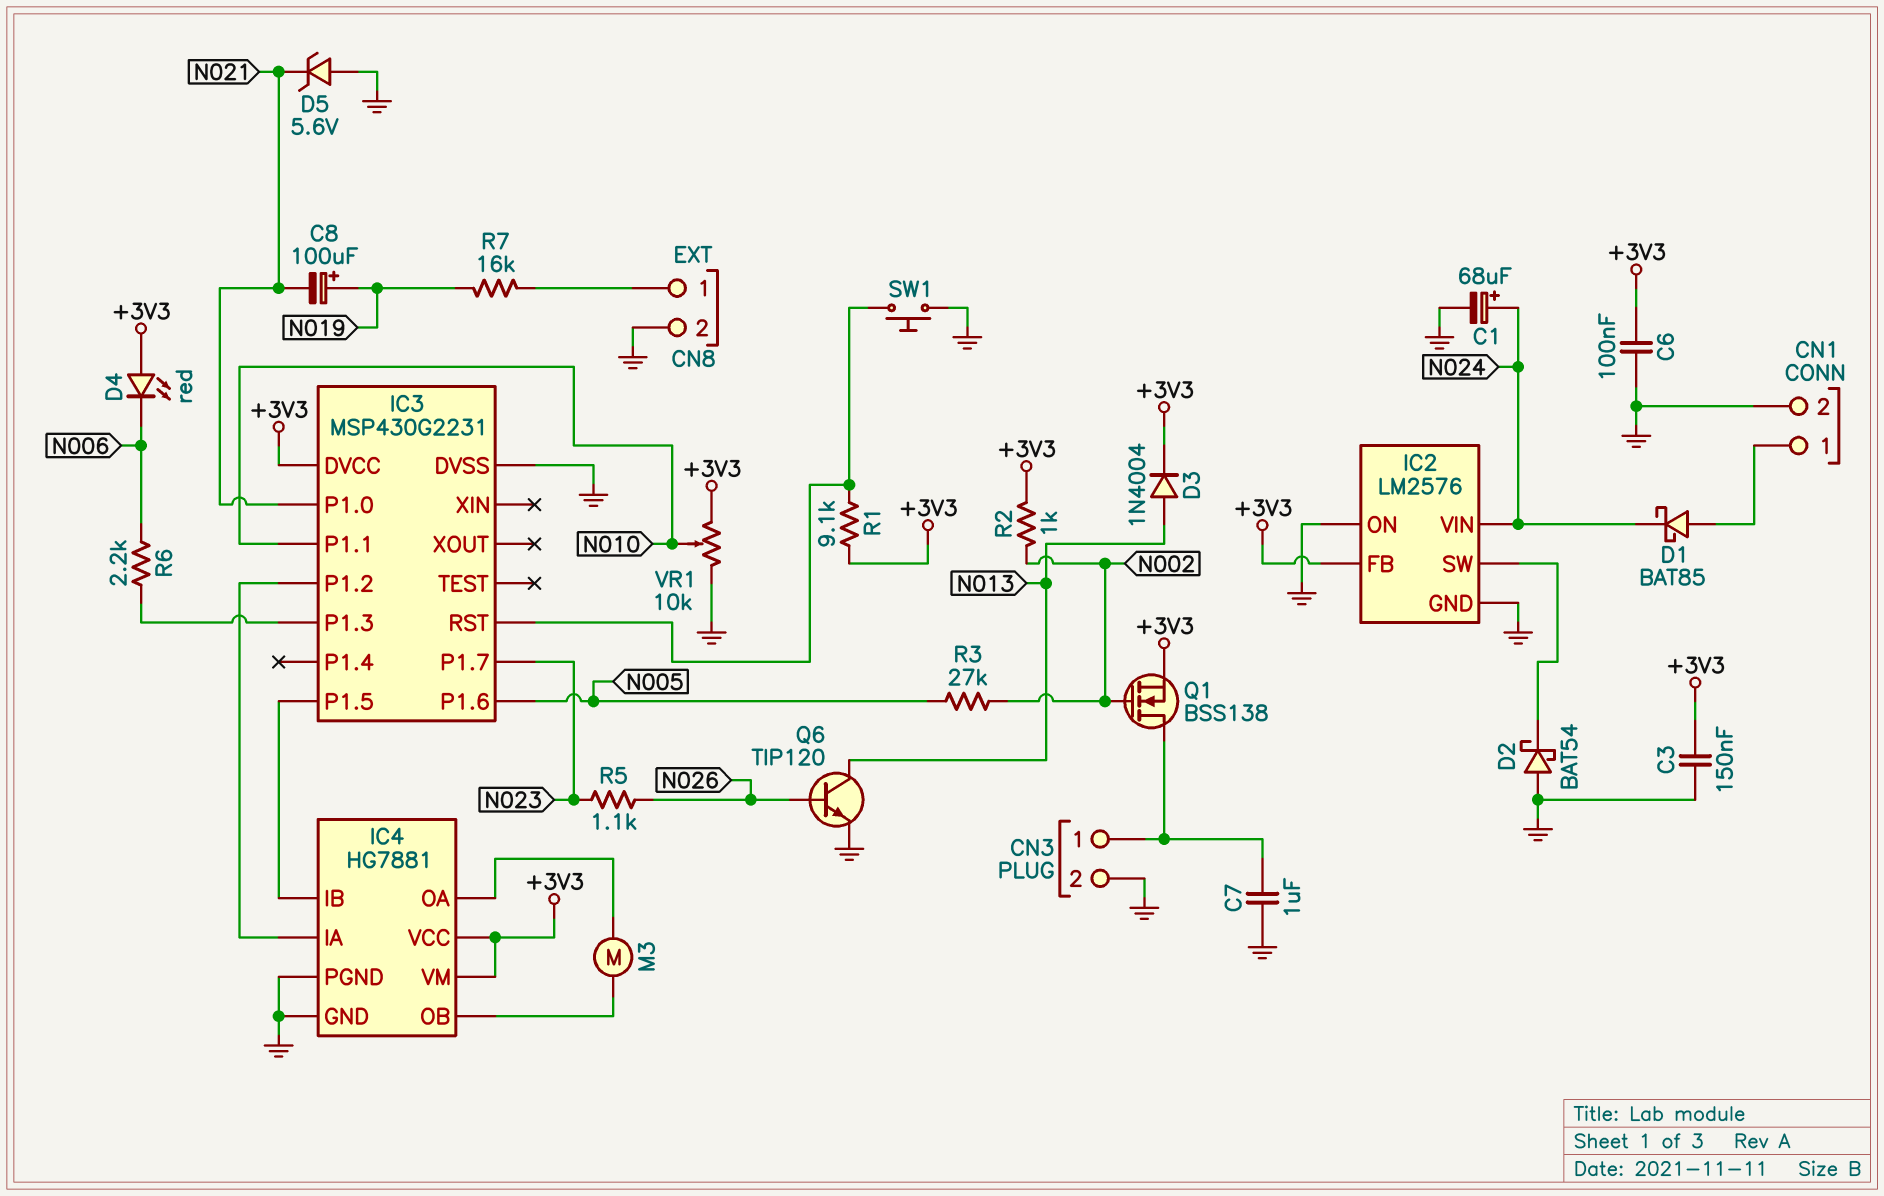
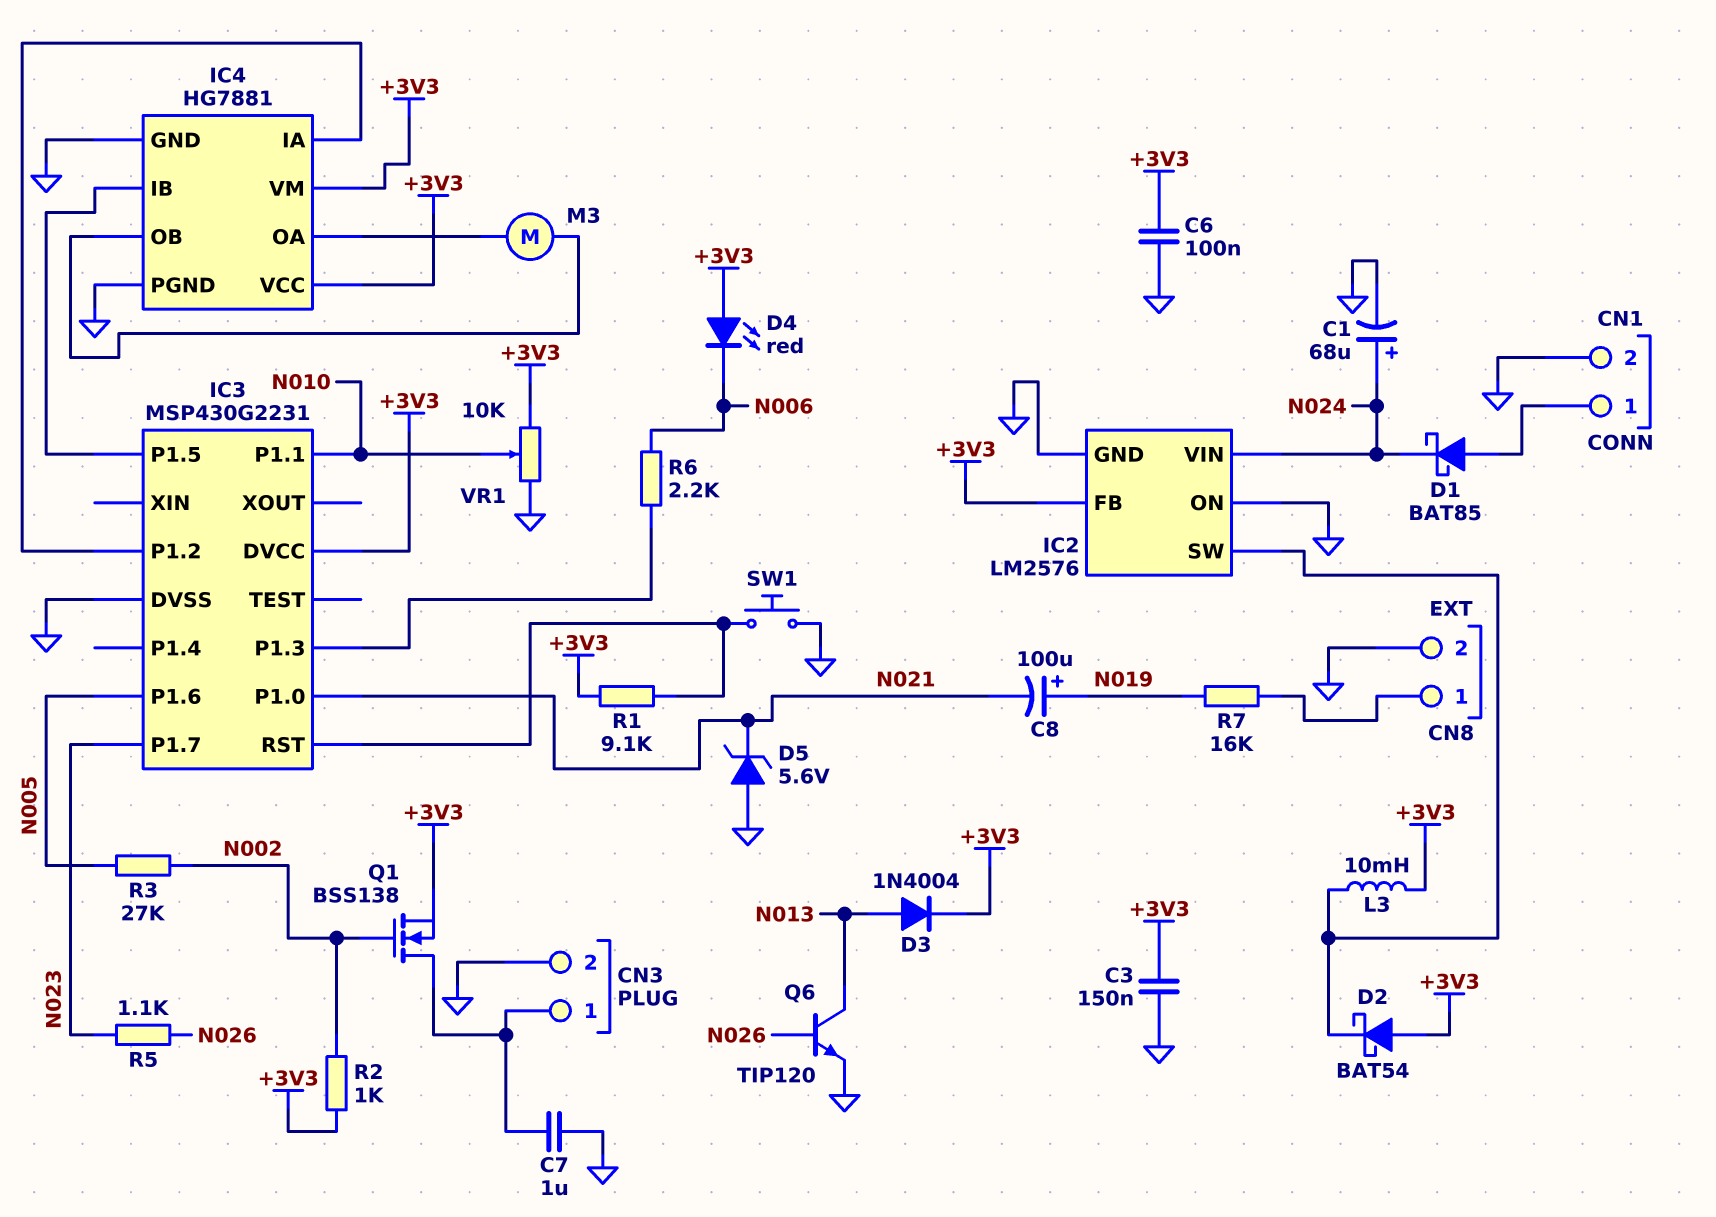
D2: schottky BAT54 (A GND, K IC2/SW) -> schottky BAT54 (A +3V3, K IC2/SW)
L3: none -> 10mH (+3V3, IC2/SW)

